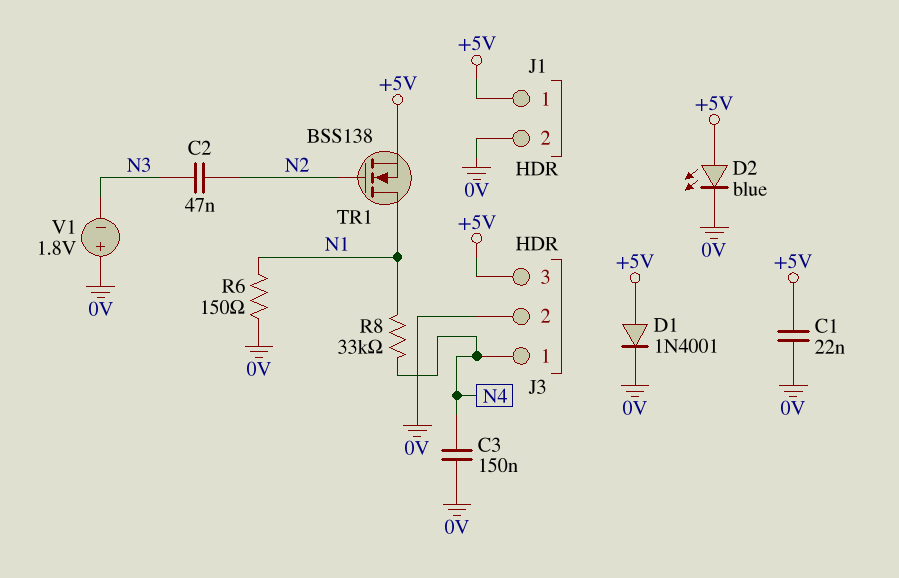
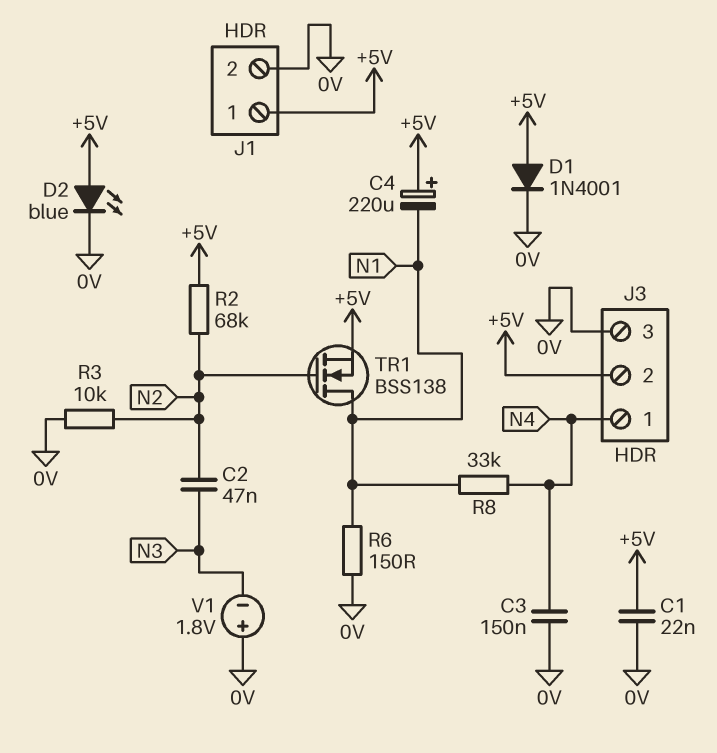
C4: none -> 220uF (plus +5V, minus N1)
J3 pin 2: 0V -> +5V
J3 pin 3: +5V -> 0V
R2: none -> 68k (+5V, N2)
R3: none -> 10k (0V, N2)

